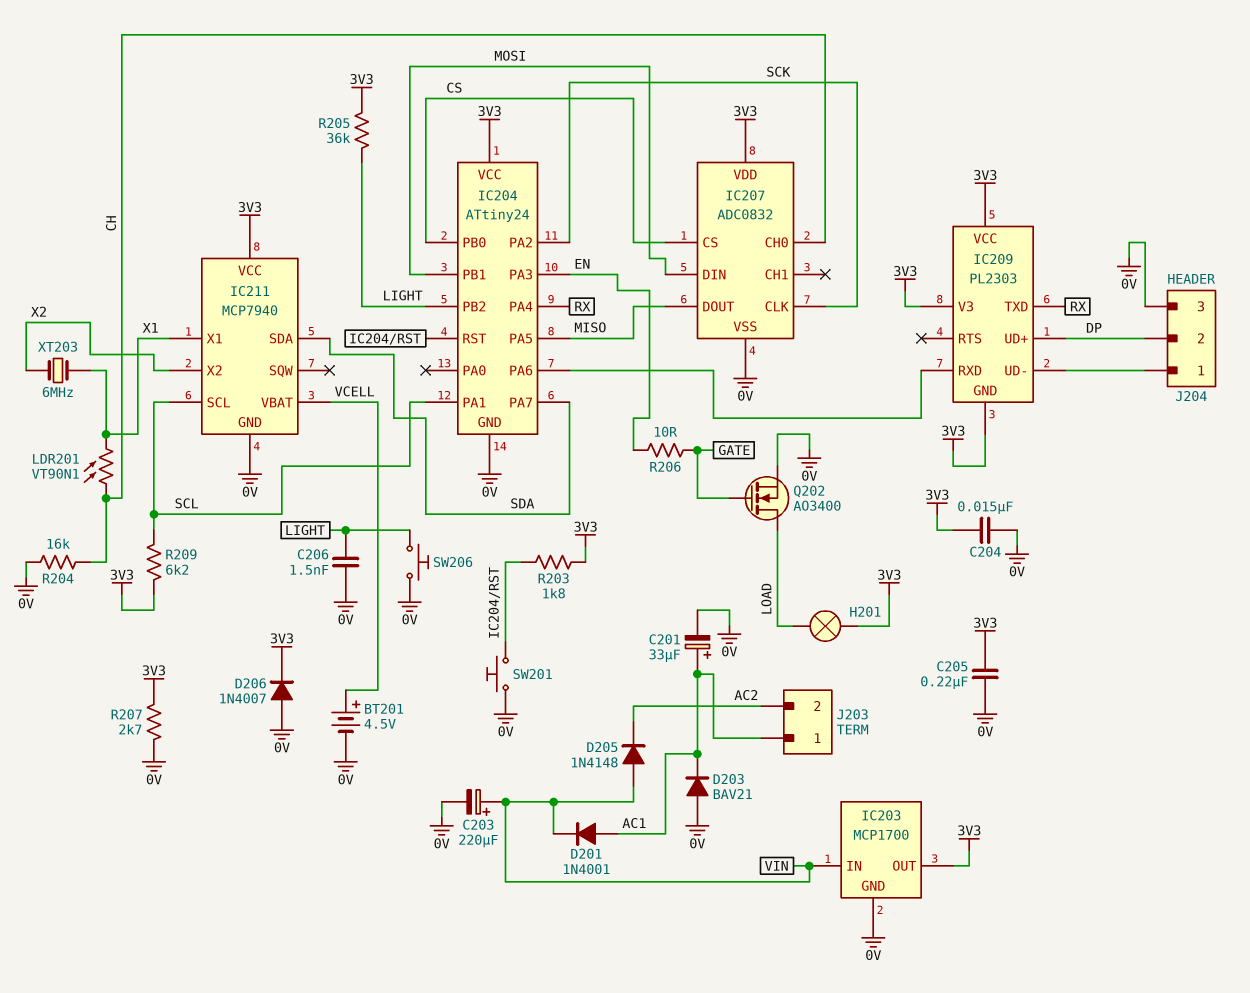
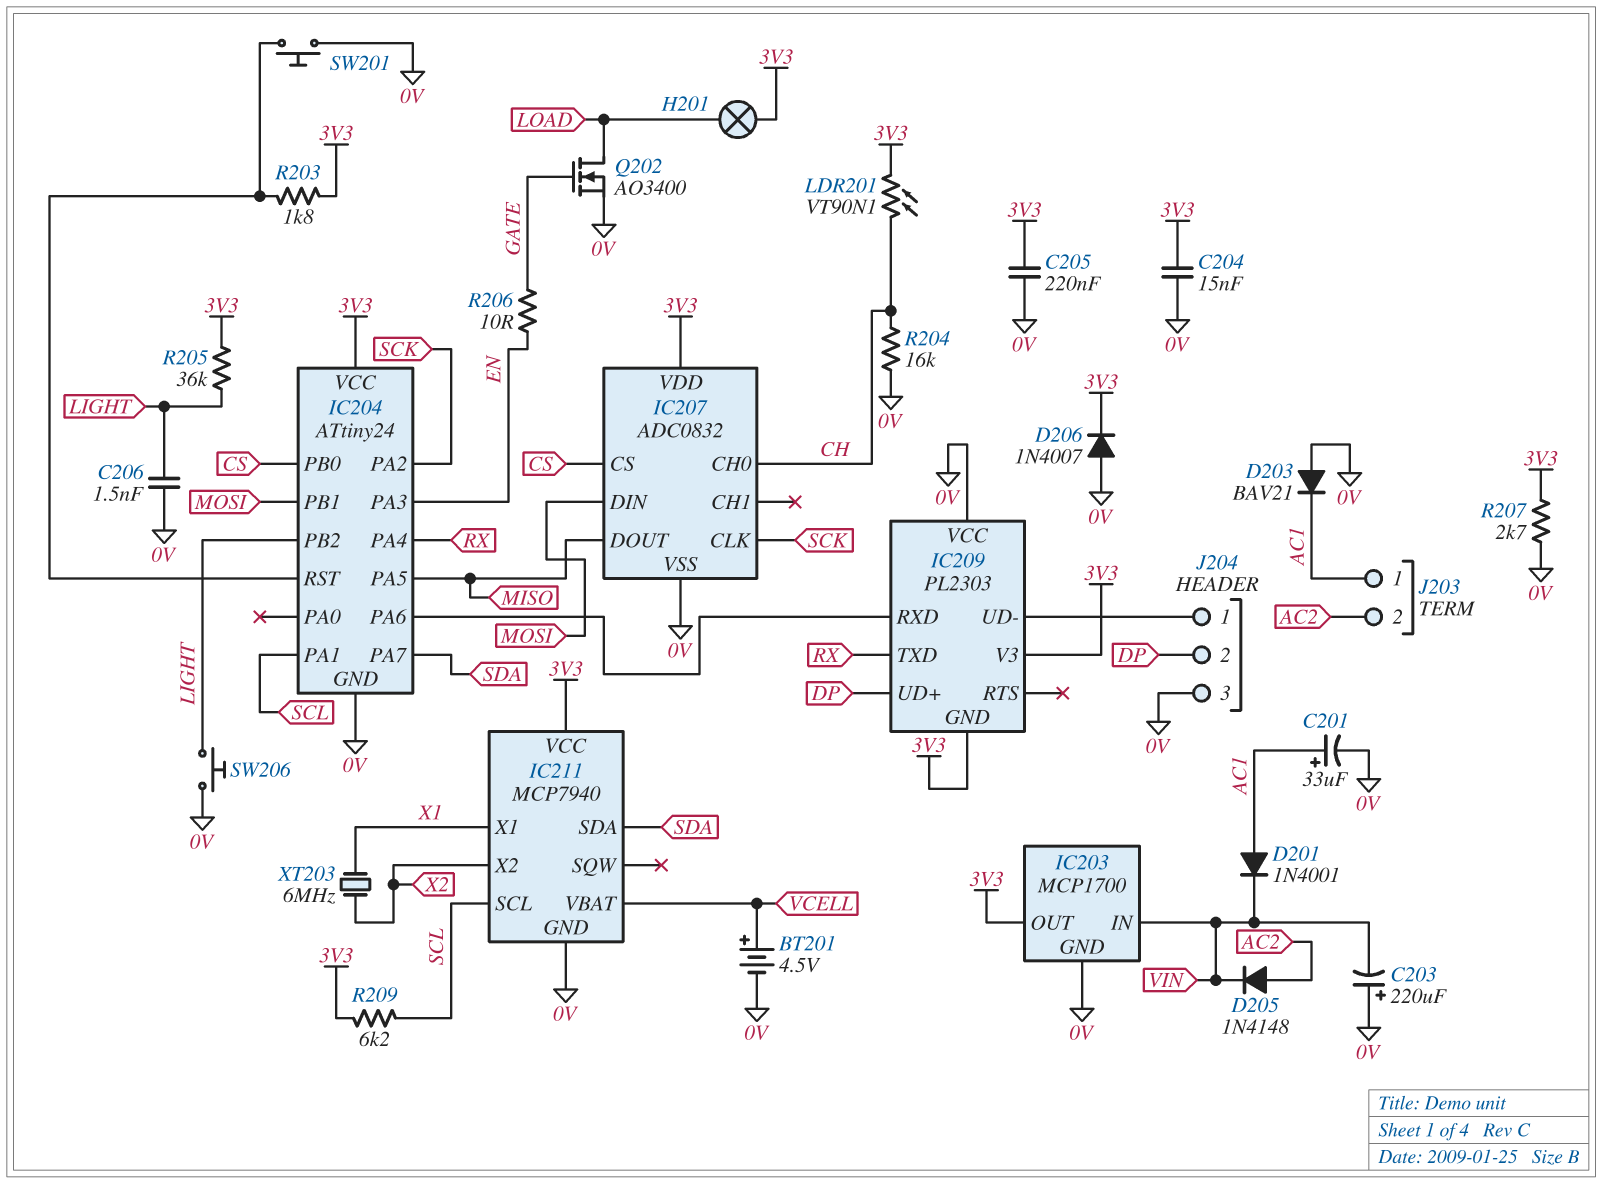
C203: 220uF (plus VIN, minus 0V) -> 220uF (plus 0V, minus VIN)
D205: diode 1N4148 (A VIN, K AC2) -> diode 1N4148 (A AC2, K VIN)
IC209 pin VCC: 3V3 -> 0V
LDR201: VT90N1 (CH, X1) -> VT90N1 (3V3, CH)

